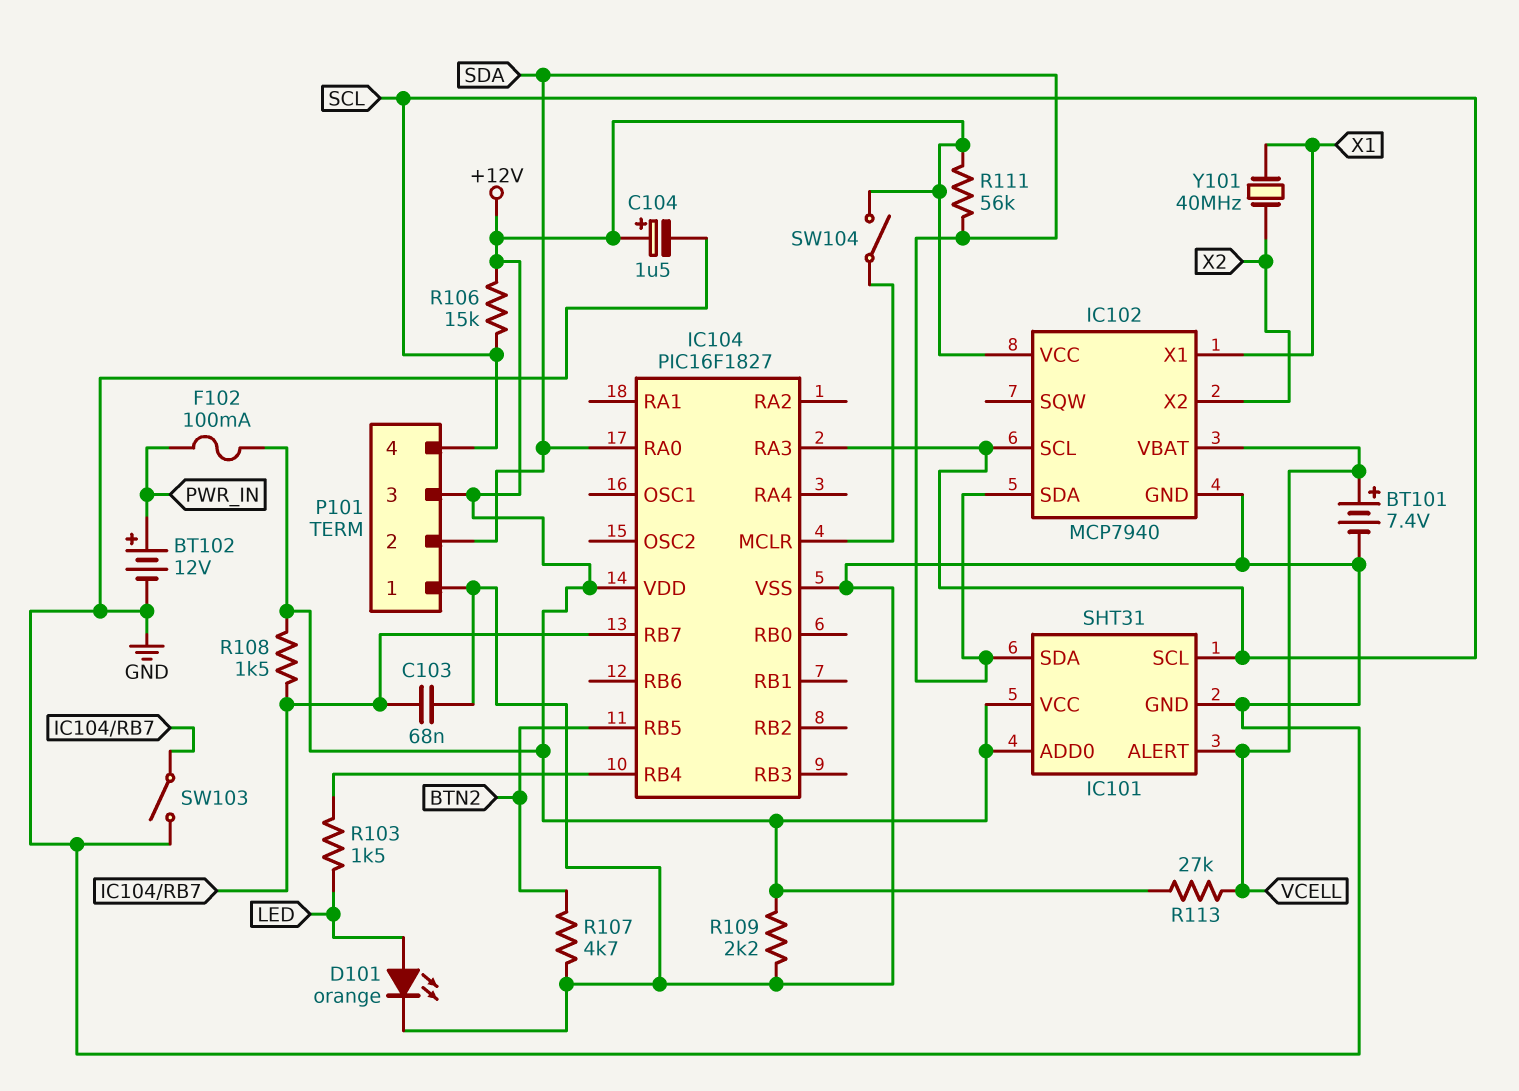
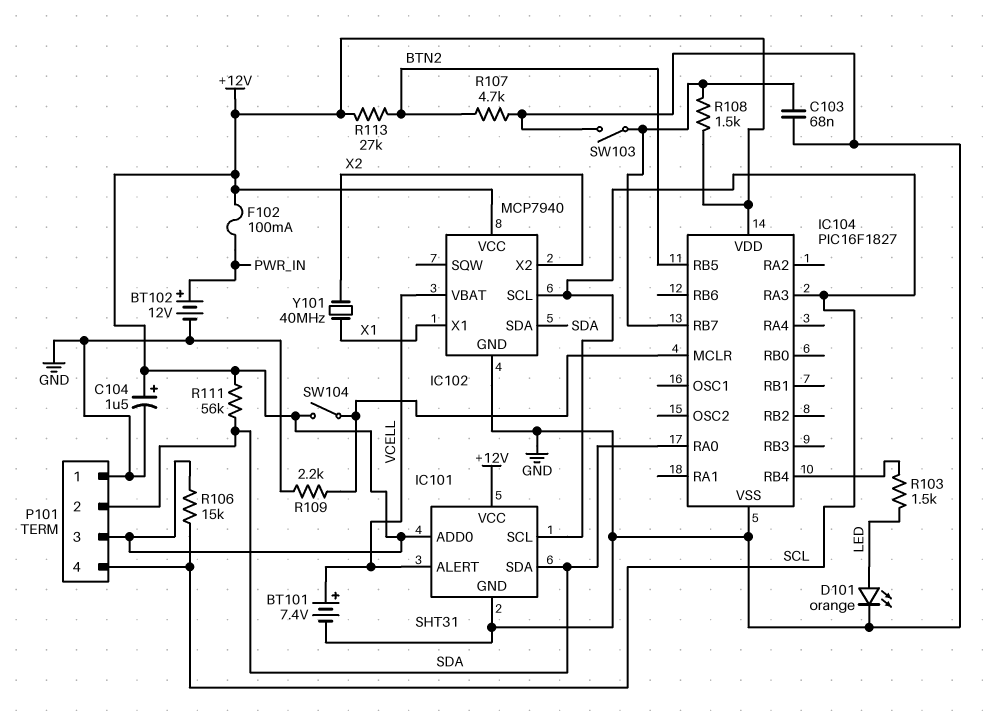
R109: 2.2k (+12V, GND) -> 2.2k (GND, IC104/MCLR)
R113: 27k (+12V, VCELL) -> 27k (+12V, BTN2)

